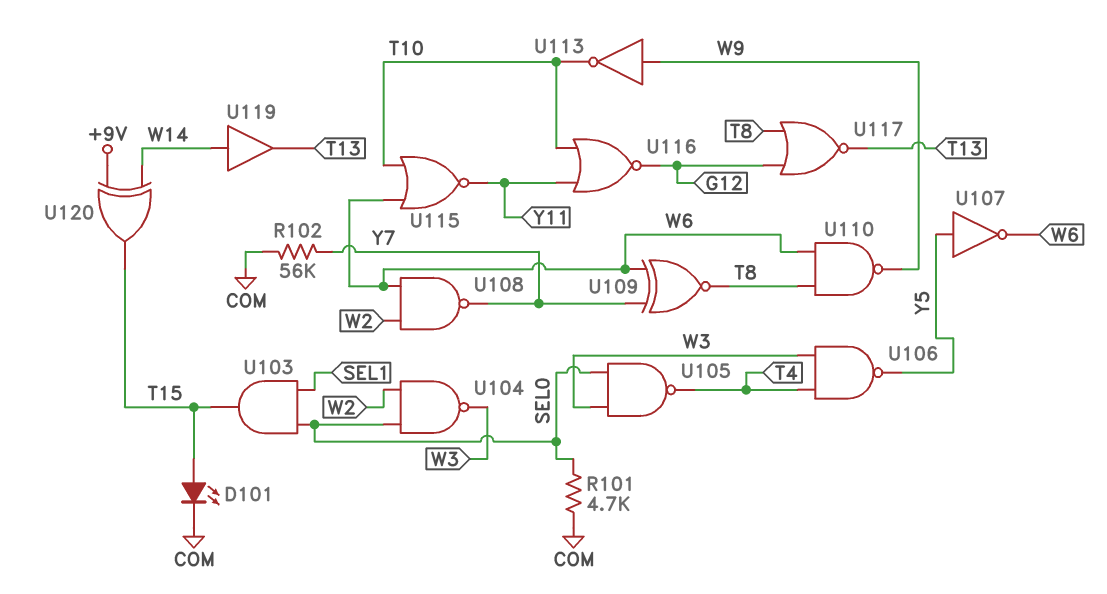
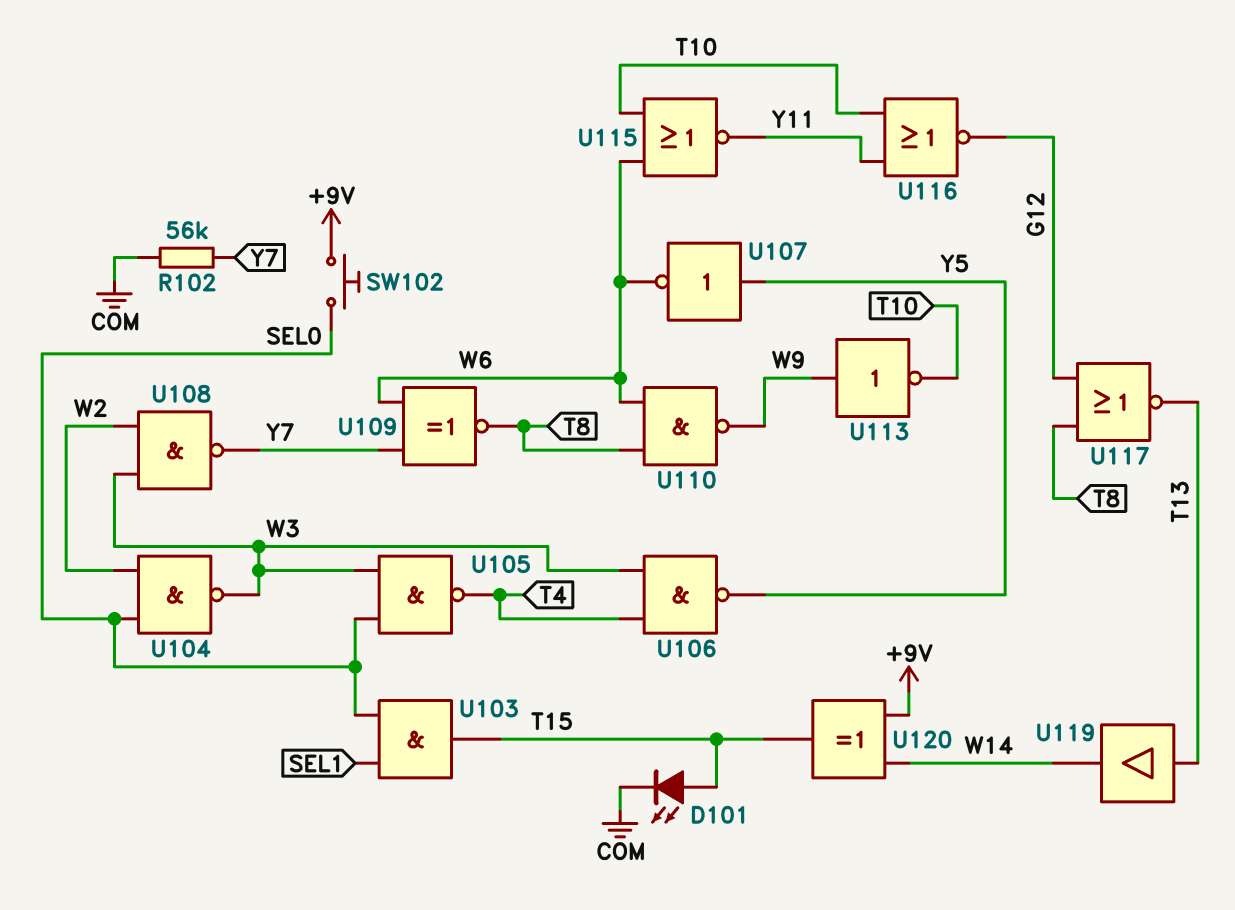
R101: 4.7k (COM, SEL0) -> none
SW102: none -> button (+9V, SEL0)
U108: NAND (in W2, in W6, out Y7) -> NAND (in W2, in W3, out Y7)
U119: buffer (in W14, out T13) -> buffer (in T13, out W14)

